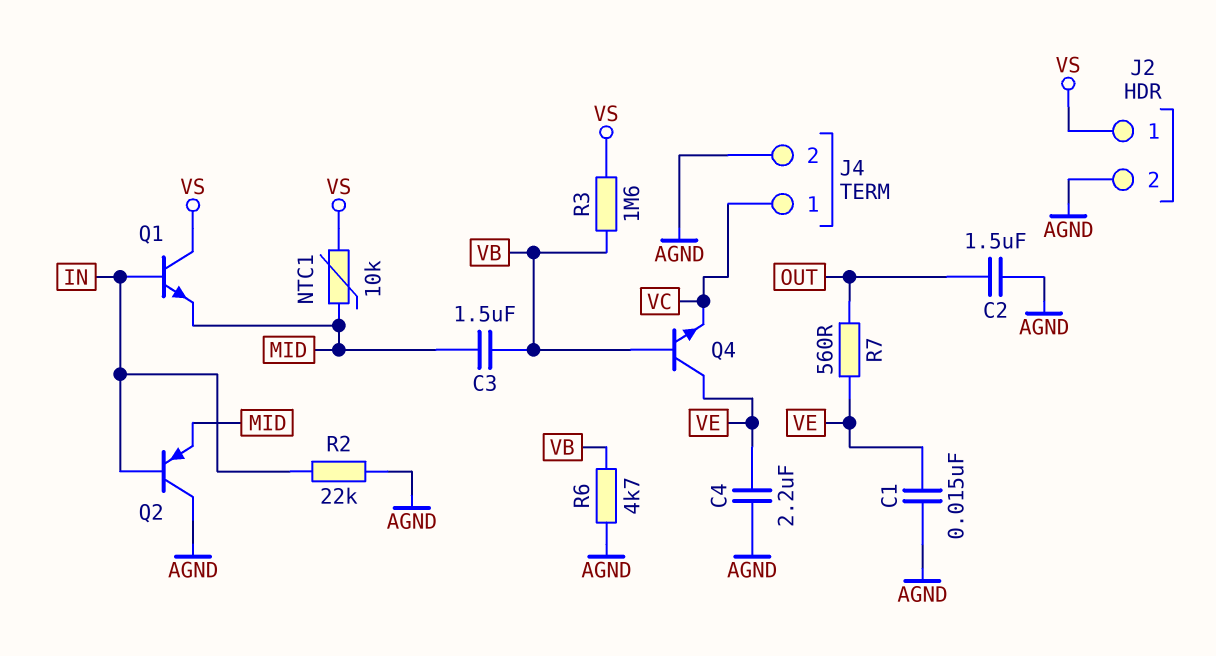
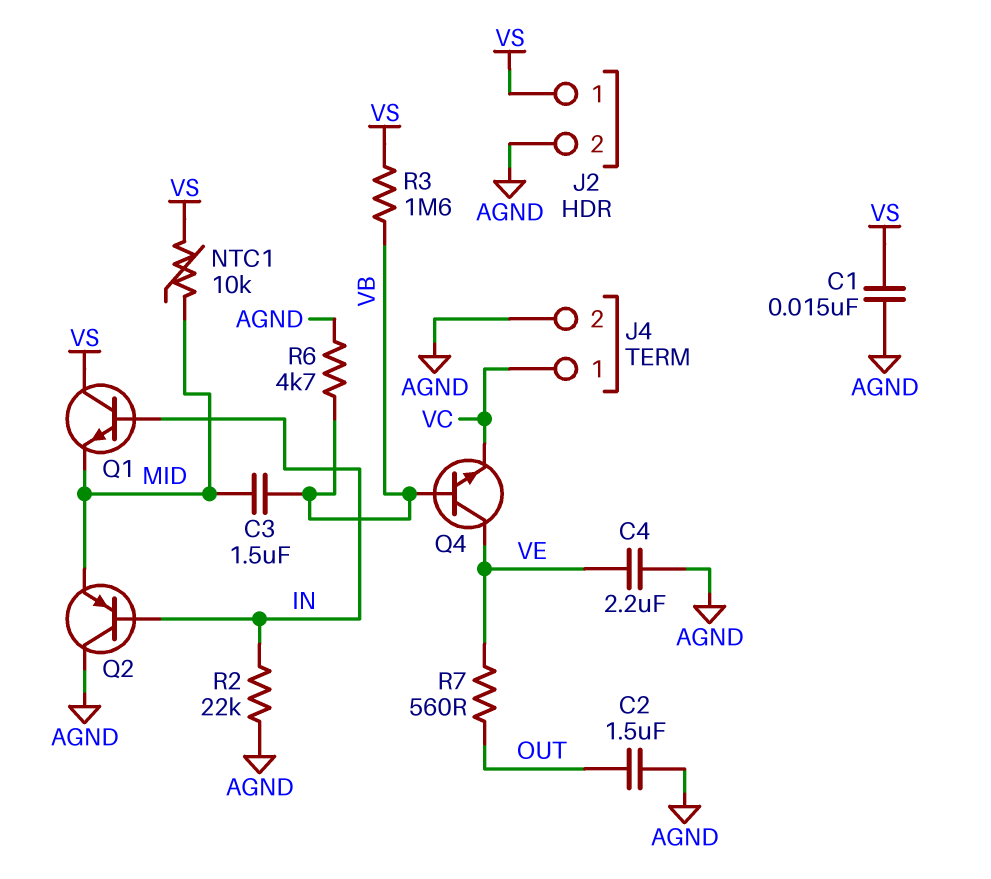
C1: 15nF (AGND, VE) -> 15nF (AGND, VS)

